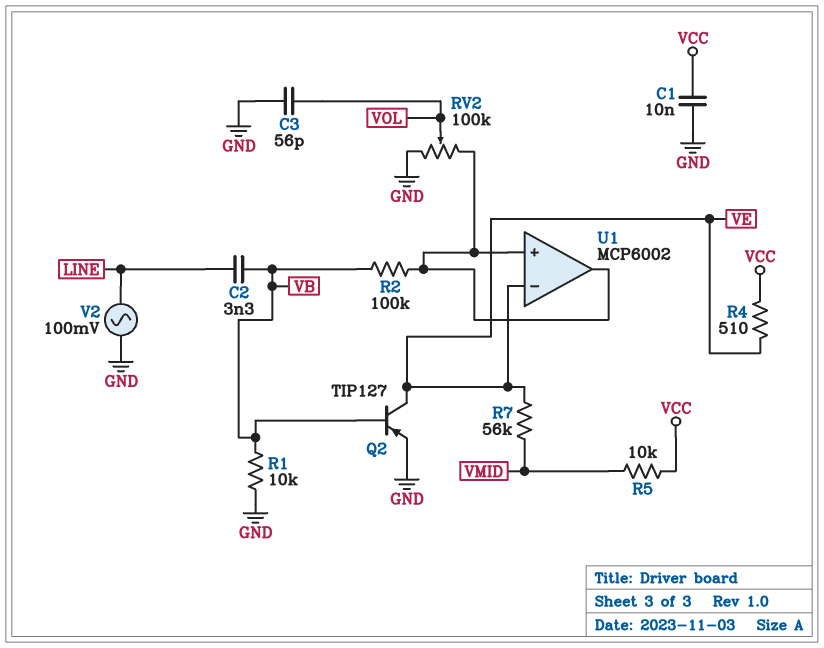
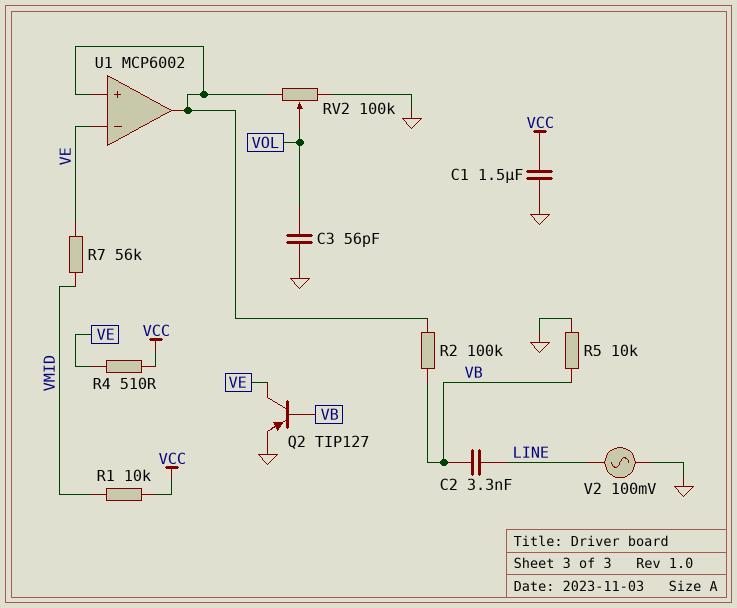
C1: 10nF (GND, VCC) -> 1.5uF (GND, VCC)
R1: 10k (GND, VB) -> 10k (VCC, VMID)
R5: 10k (VCC, VMID) -> 10k (GND, VB)

